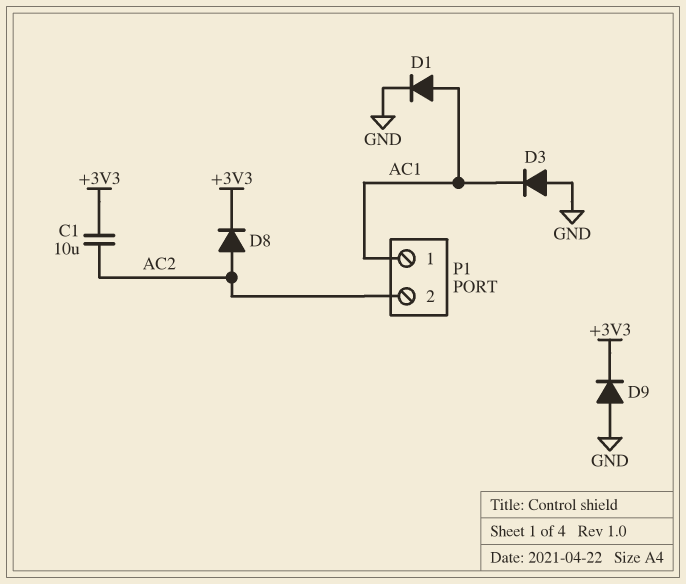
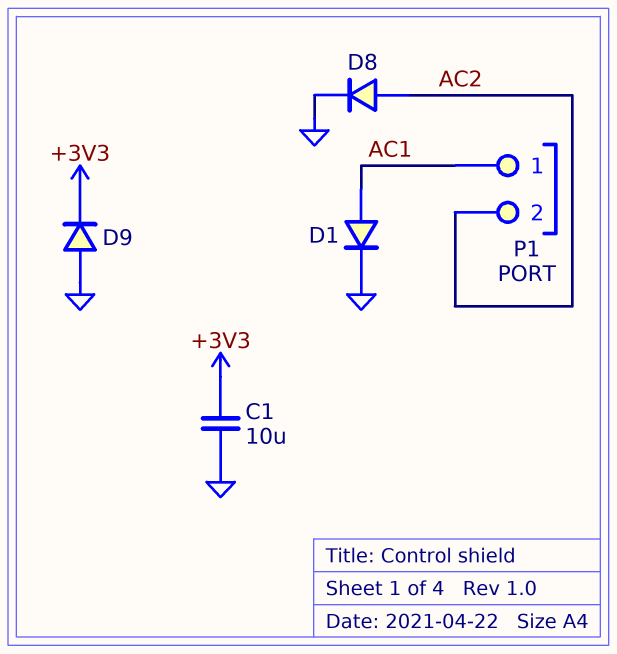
C1: 10uF (+3V3, AC2) -> 10uF (+3V3, GND)
D3: diode (A GND, K AC1) -> none
D8: diode (A AC2, K +3V3) -> diode (A AC2, K GND)

